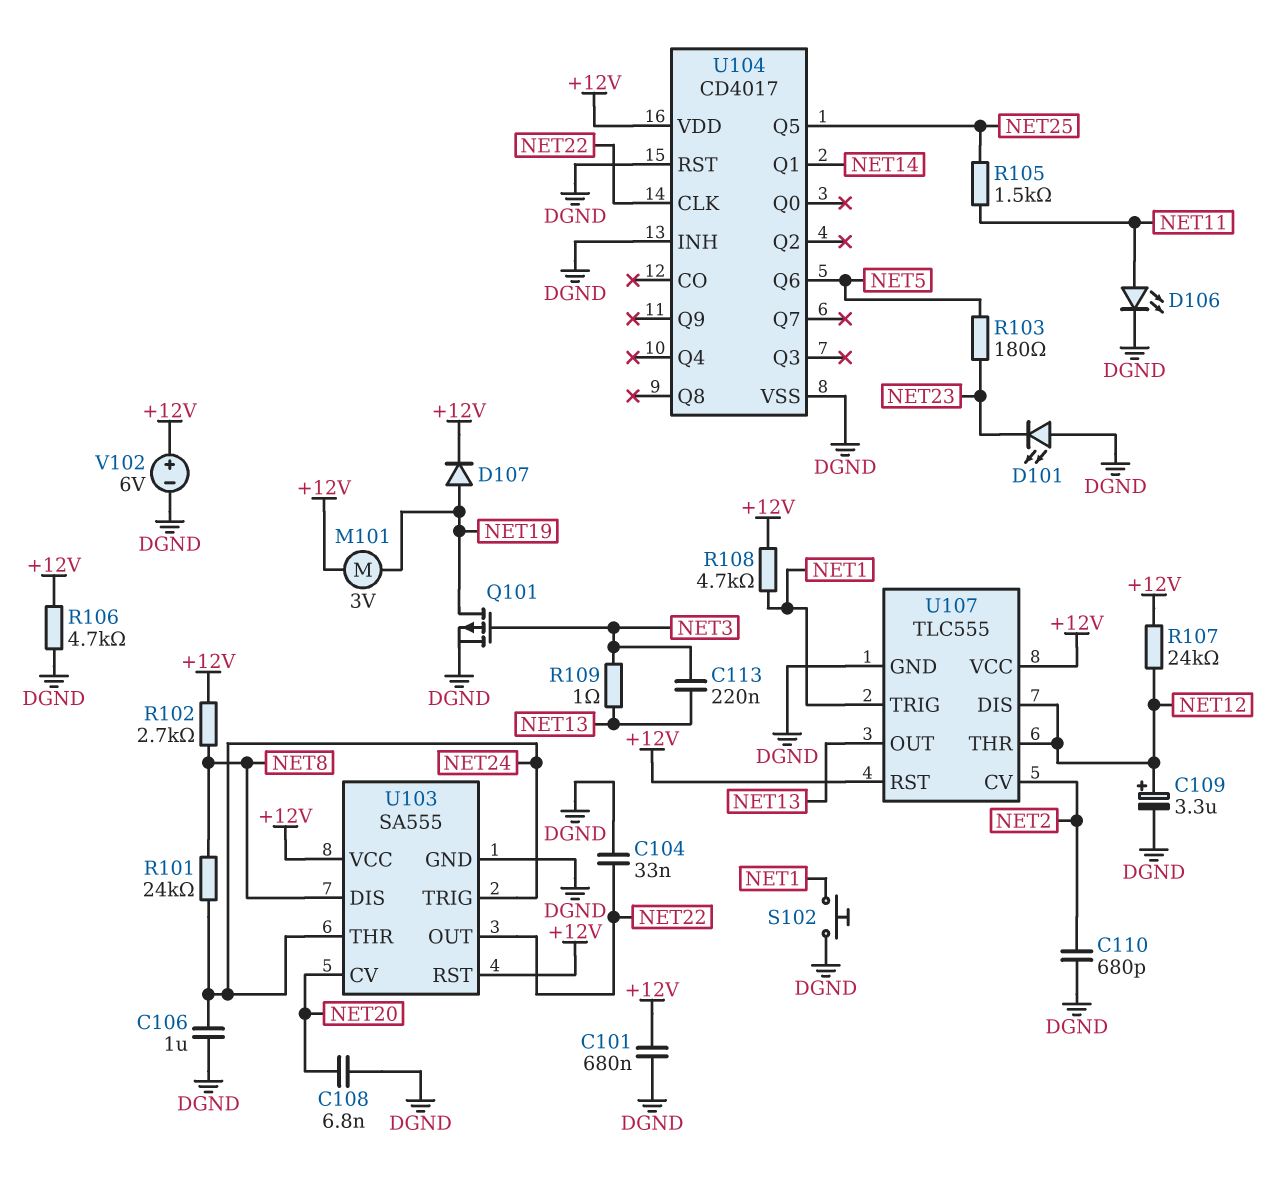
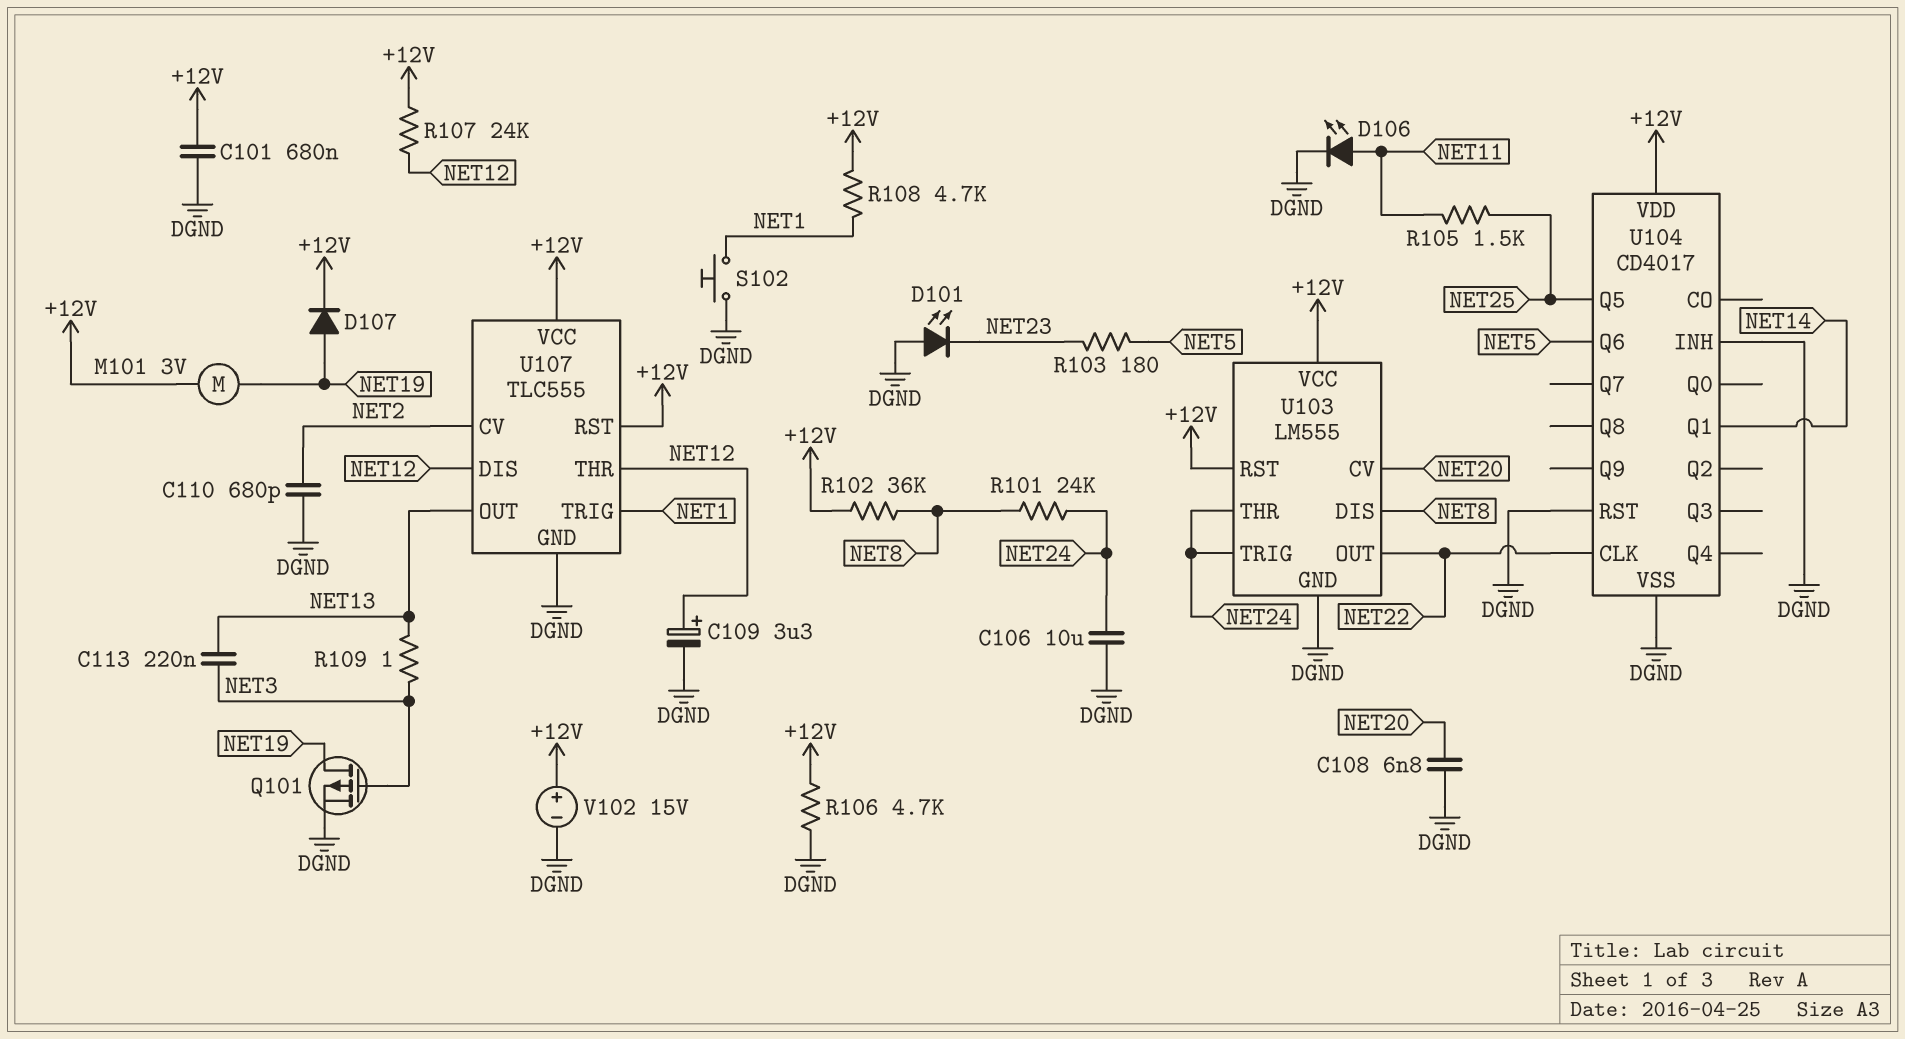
C104: 33nF (DGND, NET22) -> none
C106: 1uF (DGND, NET24) -> 10uF (DGND, NET24)
R102: 2.7k (+12V, NET8) -> 36k (+12V, NET8)
U103: SA555 -> LM555
V102: 6V (plus +12V, minus DGND) -> 15V (plus +12V, minus DGND)

